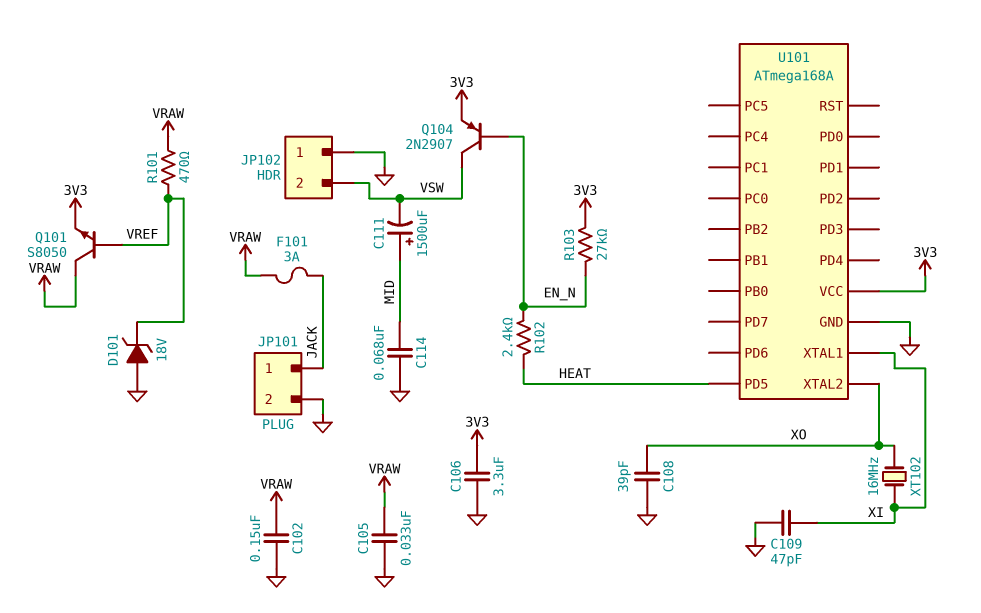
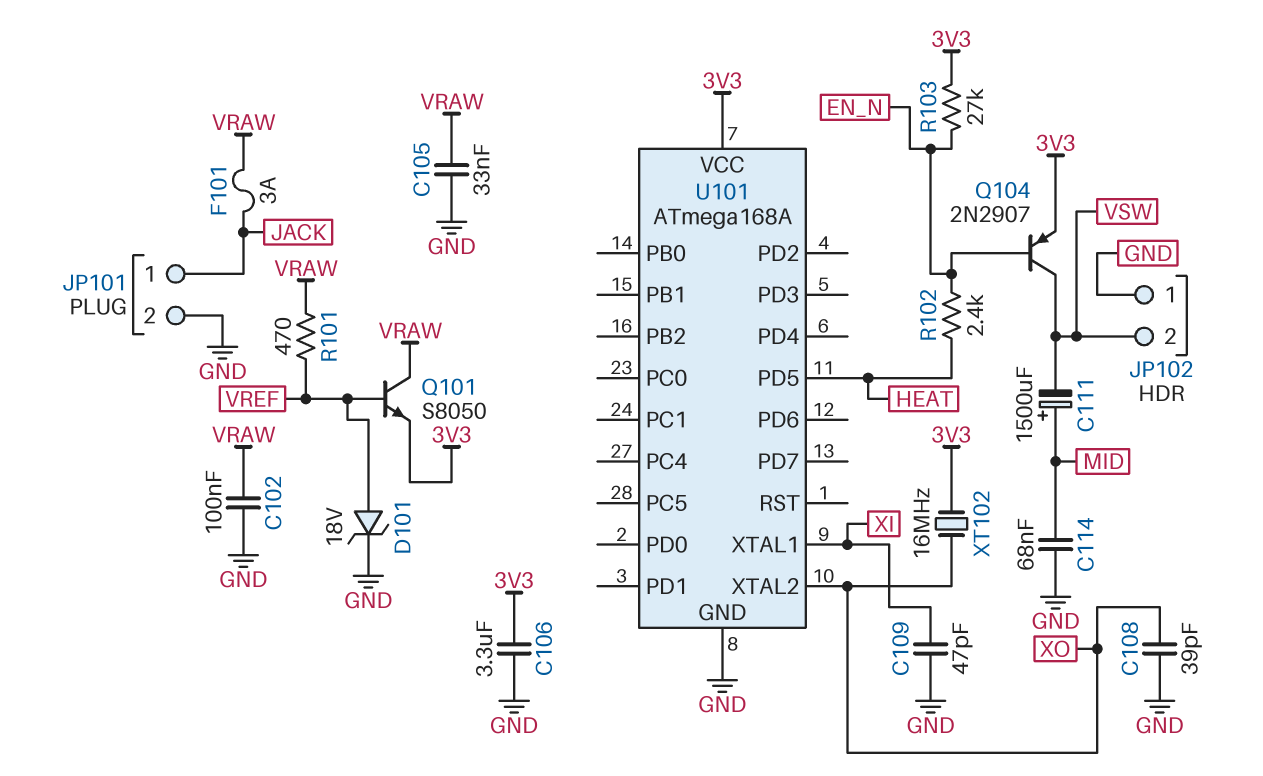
C102: 150nF (GND, VRAW) -> 100nF (GND, VRAW)
D101: zener 18V (A GND, K VREF) -> zener 18V (A VREF, K GND)
XT102: 16MHz (XI, XO) -> 16MHz (3V3, XO)

